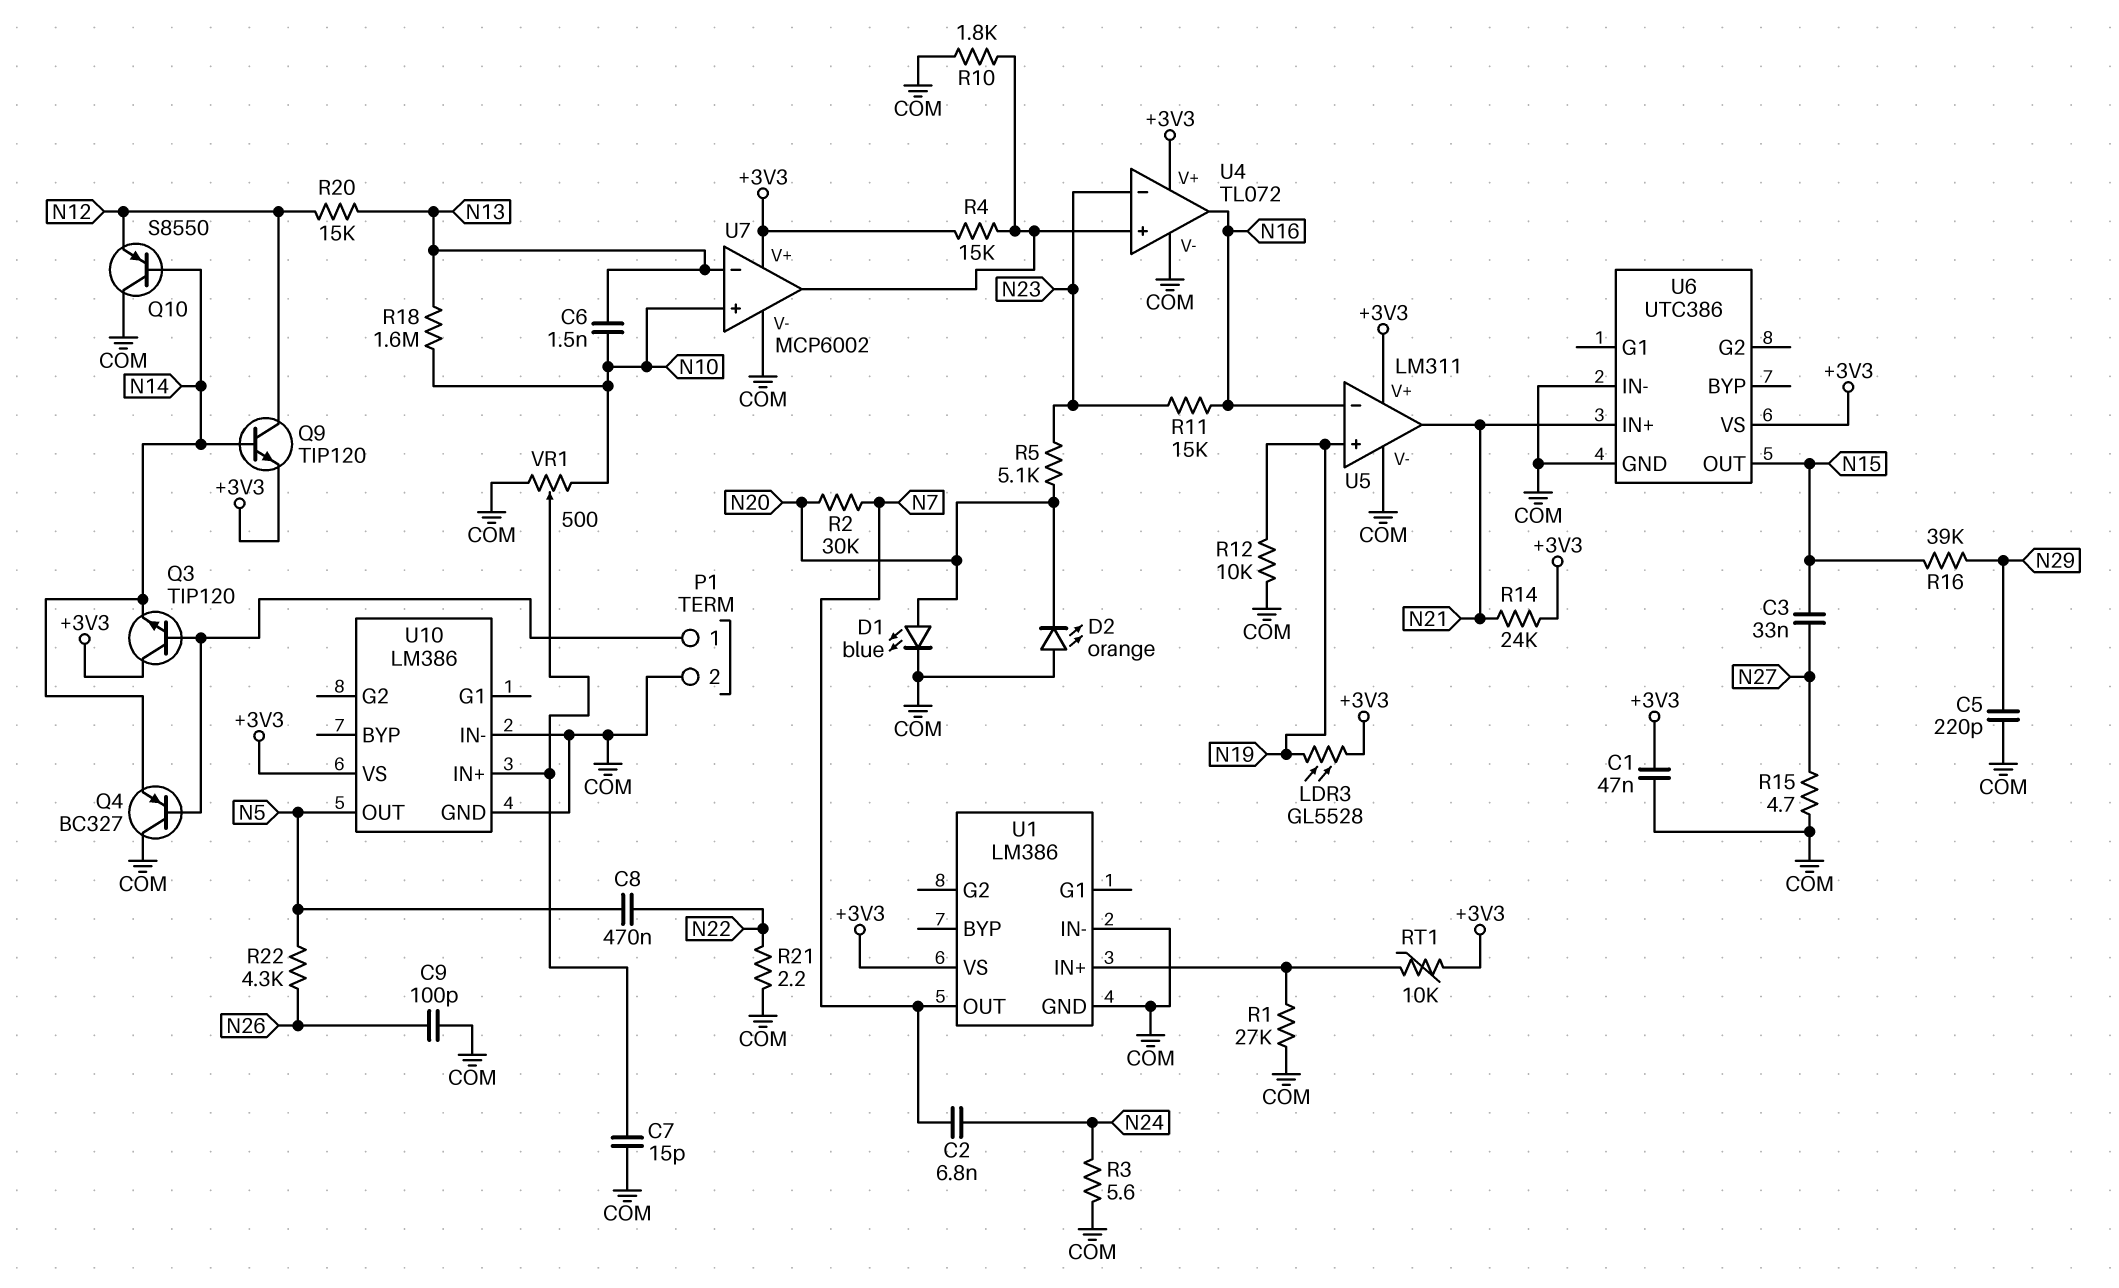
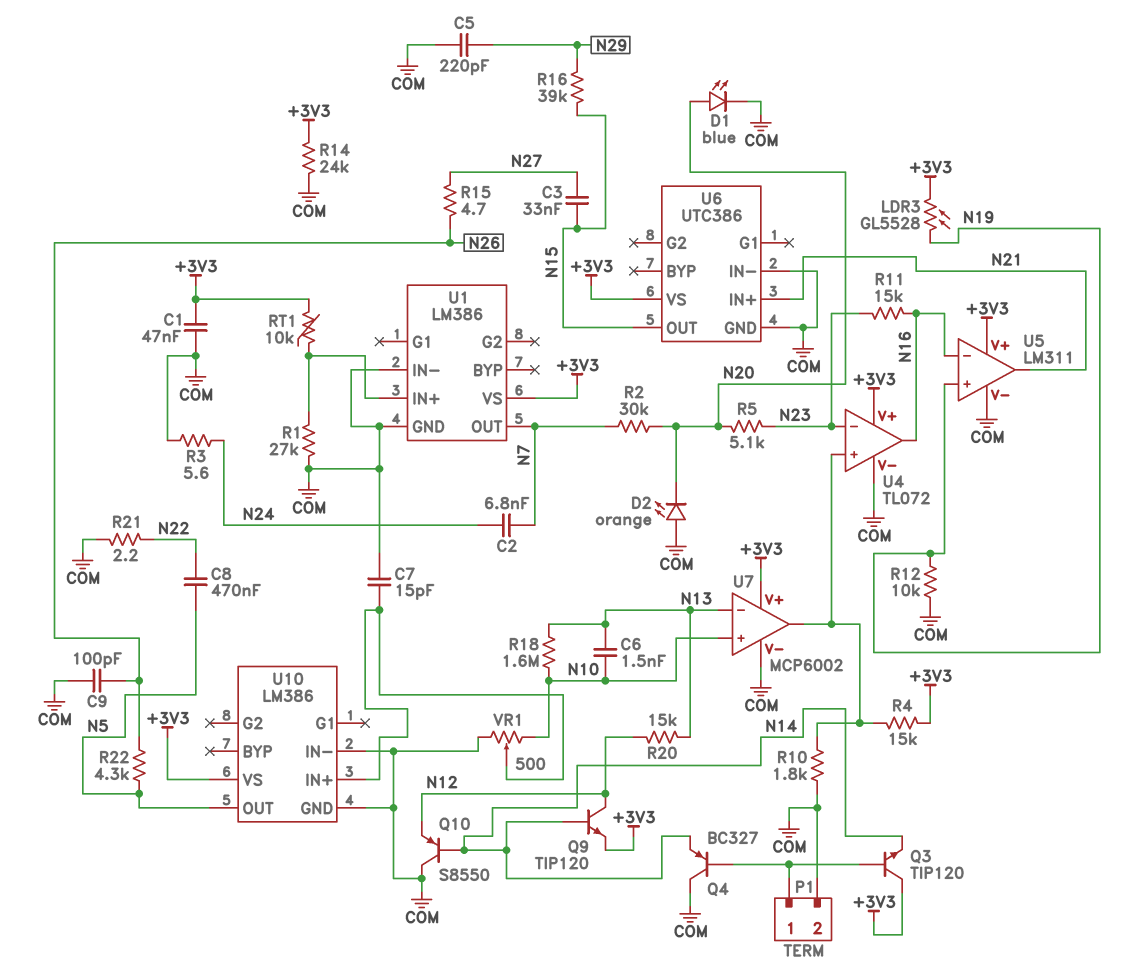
R14: 24k (+3V3, N21) -> 24k (+3V3, COM)
R15: 4.7 (COM, N27) -> 4.7 (N26, N27)

